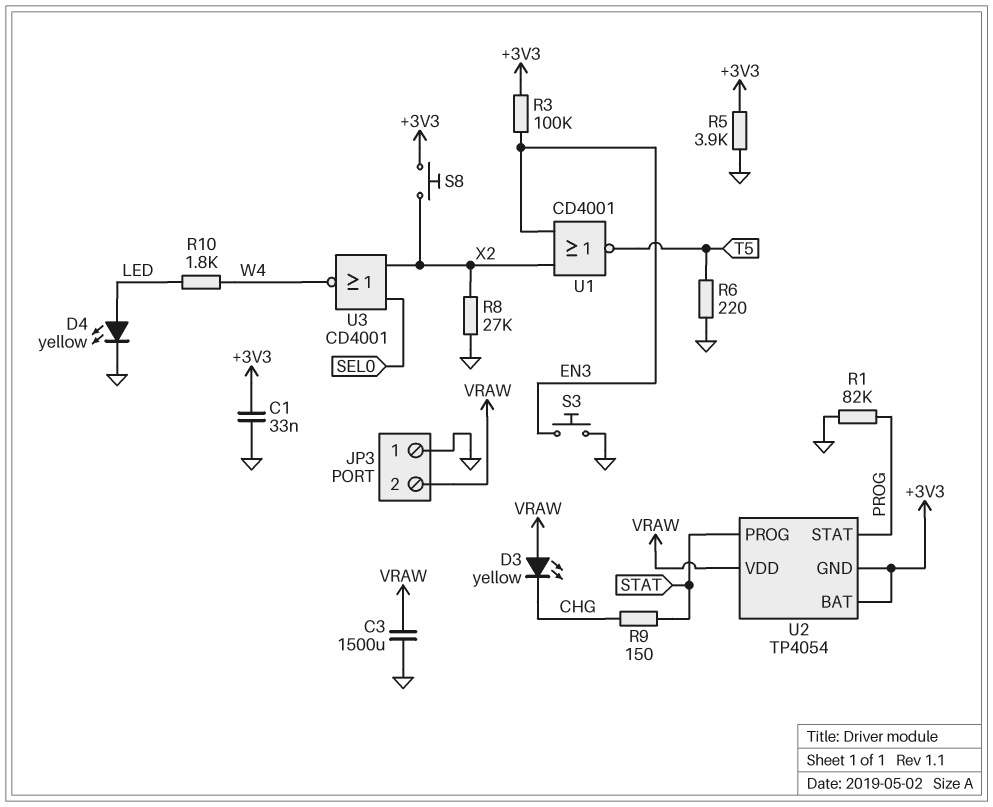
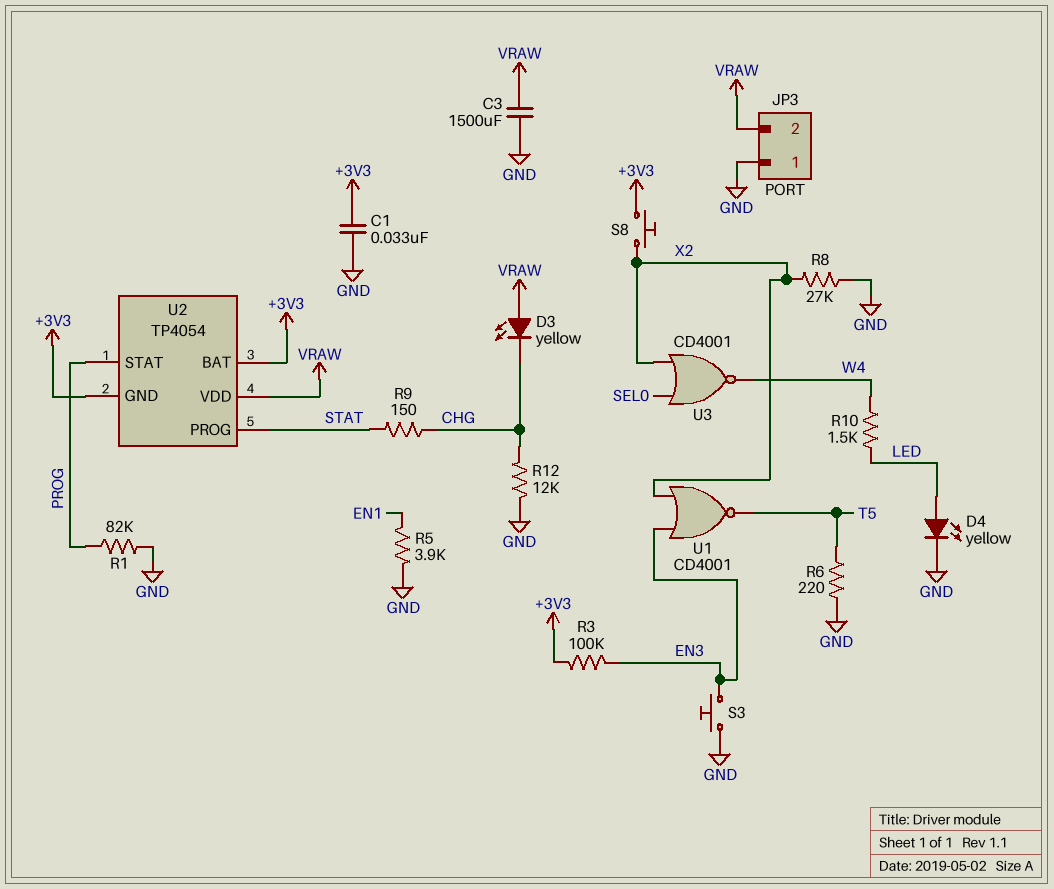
R5: 3.9k (+3V3, GND) -> 3.9k (EN1, GND)
R10: 1.8k (LED, W4) -> 1.5k (LED, W4)
R12: none -> 12k (CHG, GND)

